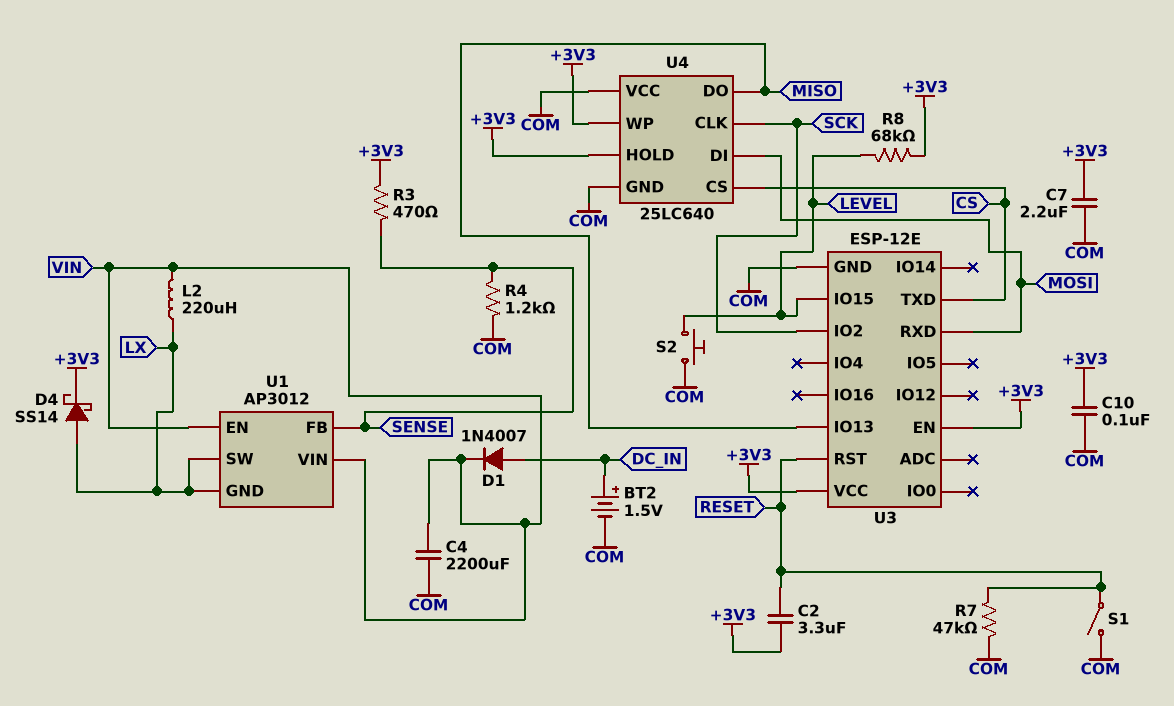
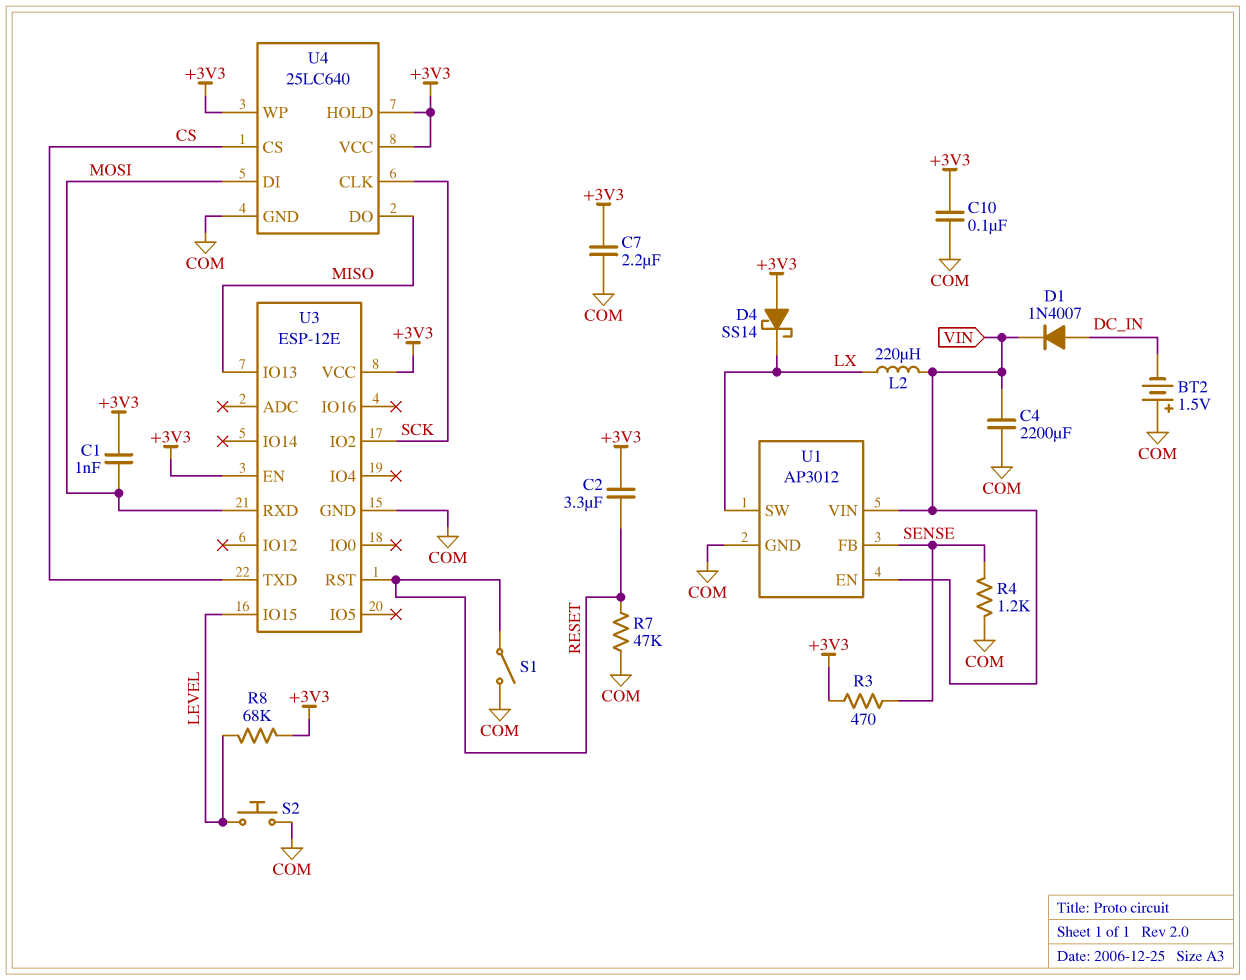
BT2: 1.5V (plus DC_IN, minus COM) -> 1.5V (plus COM, minus DC_IN)
C1: none -> 1nF (+3V3, MOSI)
D4: schottky SS14 (A LX, K +3V3) -> schottky SS14 (A +3V3, K LX)
U1 pin GND: LX -> COM
U4 pin VCC: COM -> +3V3

